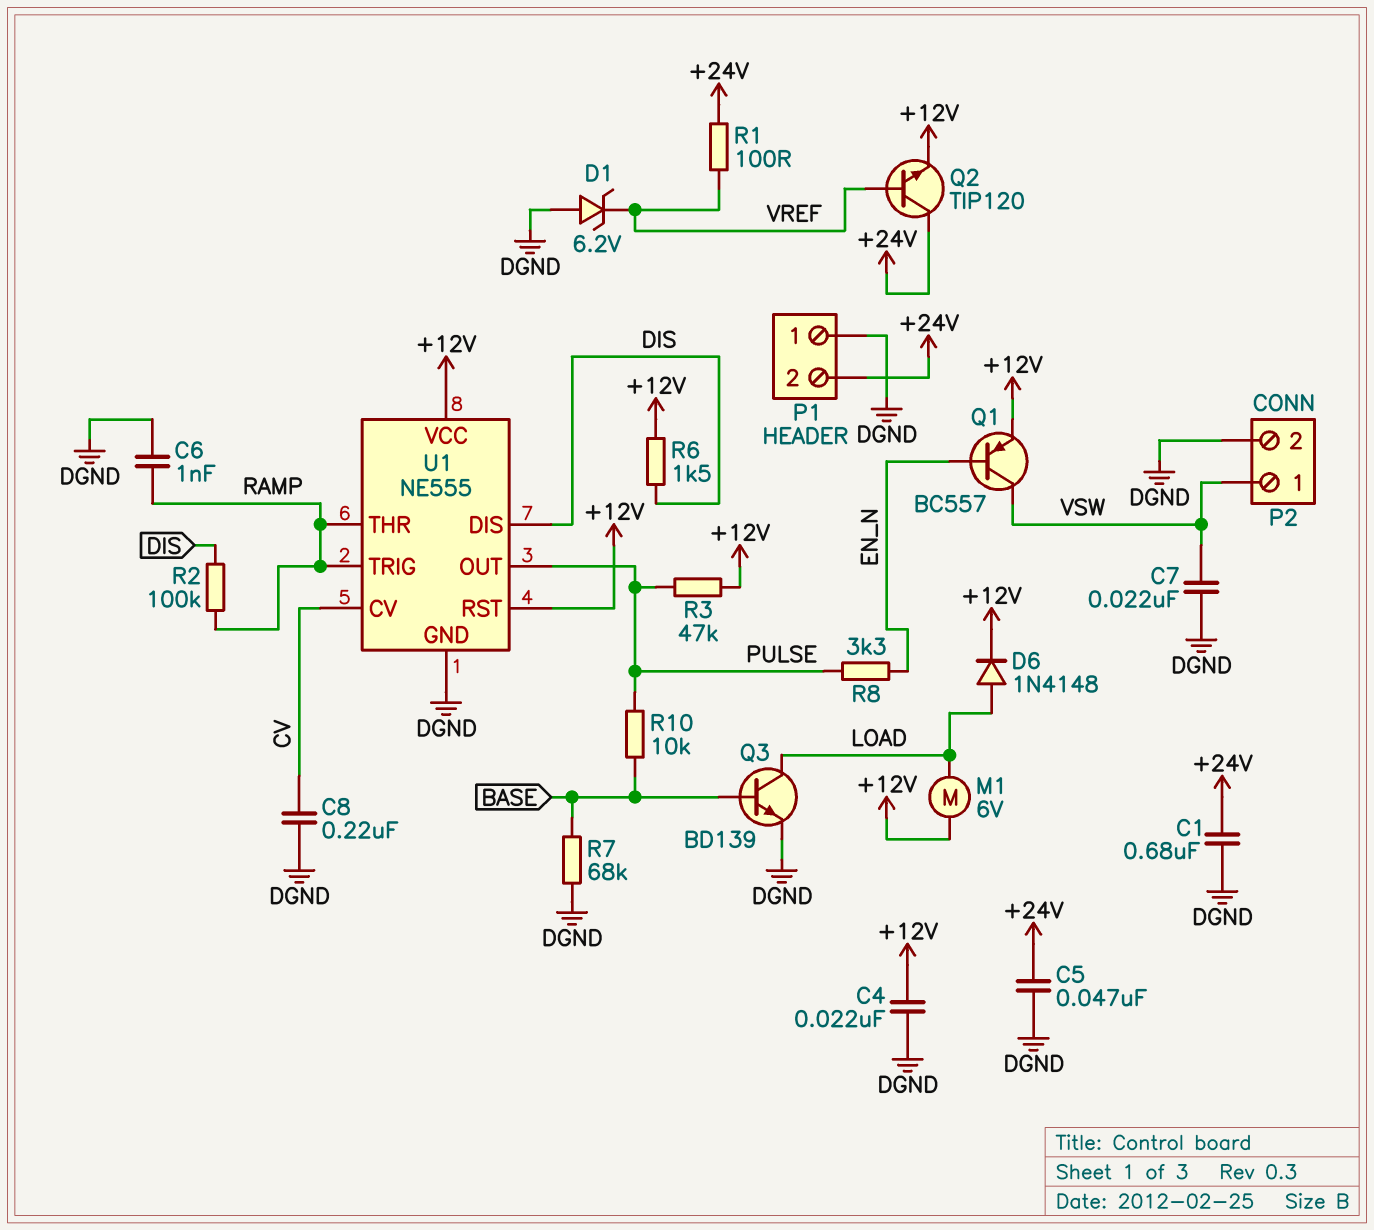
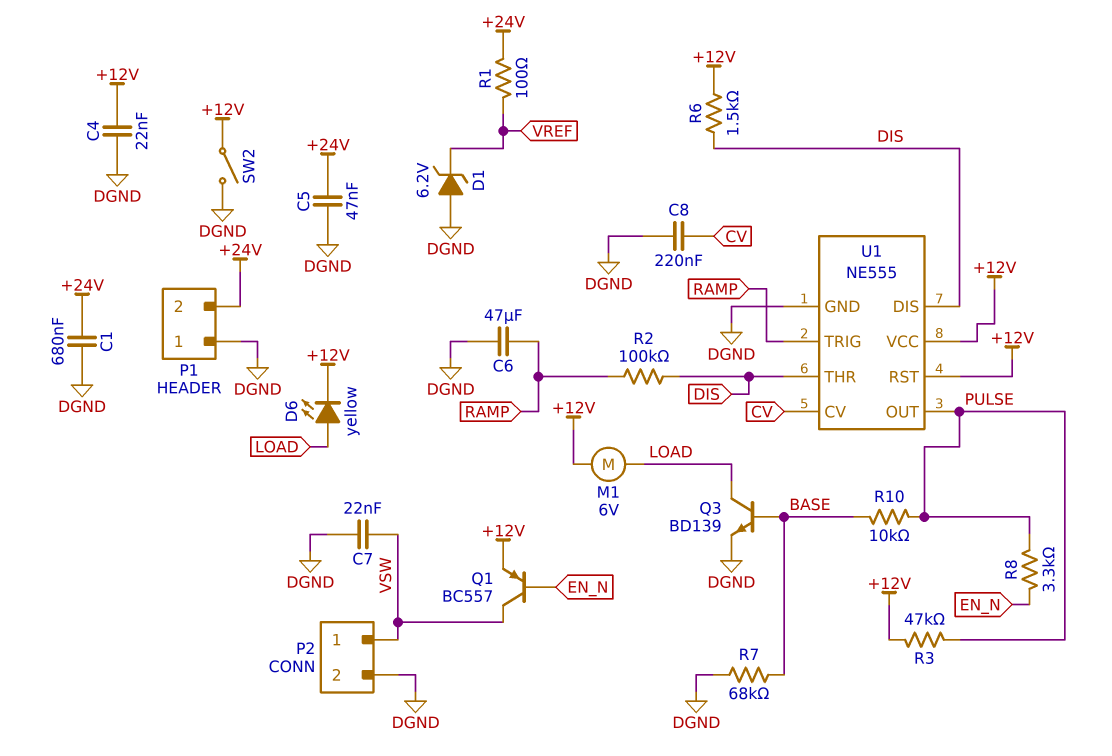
C6: 1nF (DGND, RAMP) -> 47uF (DGND, RAMP)
D6: diode 1N4148 (A LOAD, K +12V) -> LED yellow (A LOAD, K +12V)
Q2: NPN TIP120 (B VREF, C +24V, E +12V) -> none
SW2: none -> switch (+12V, DGND)
U1 pin THR: RAMP -> DIS

